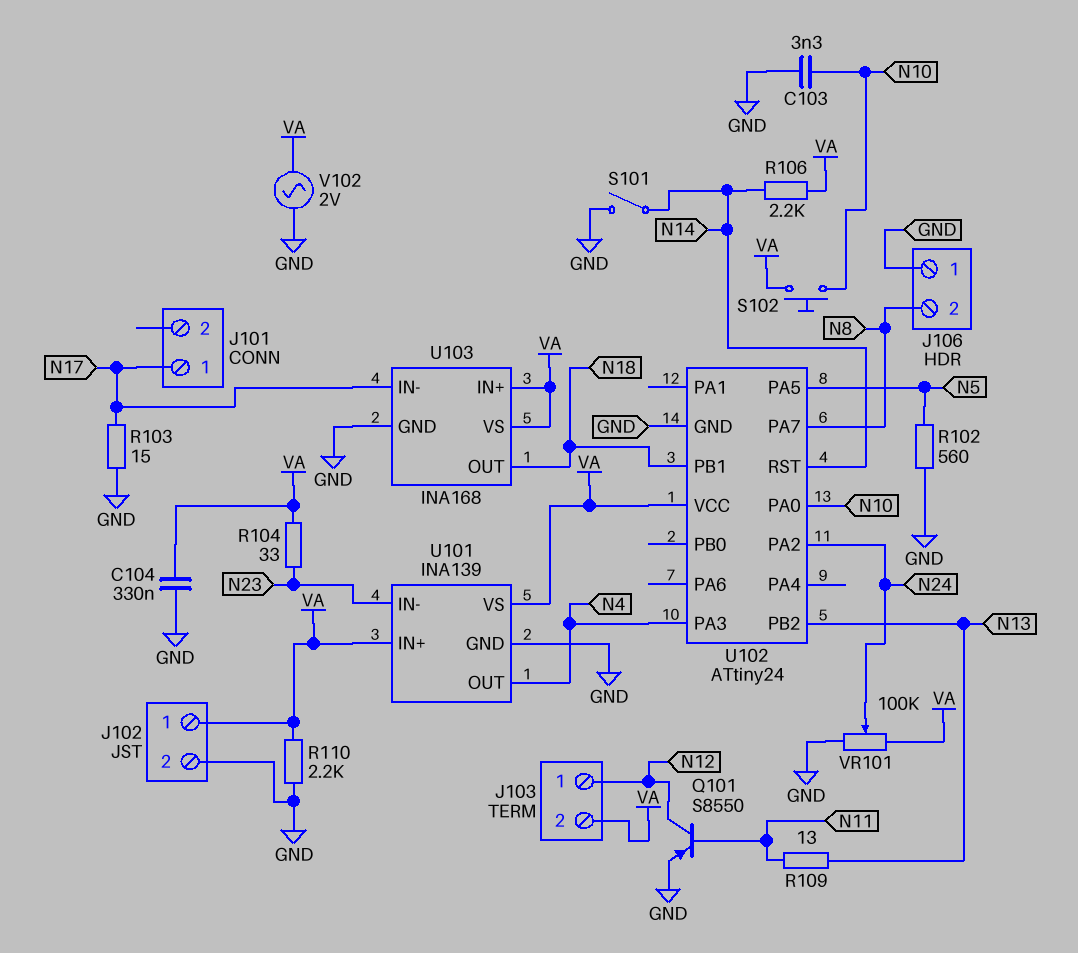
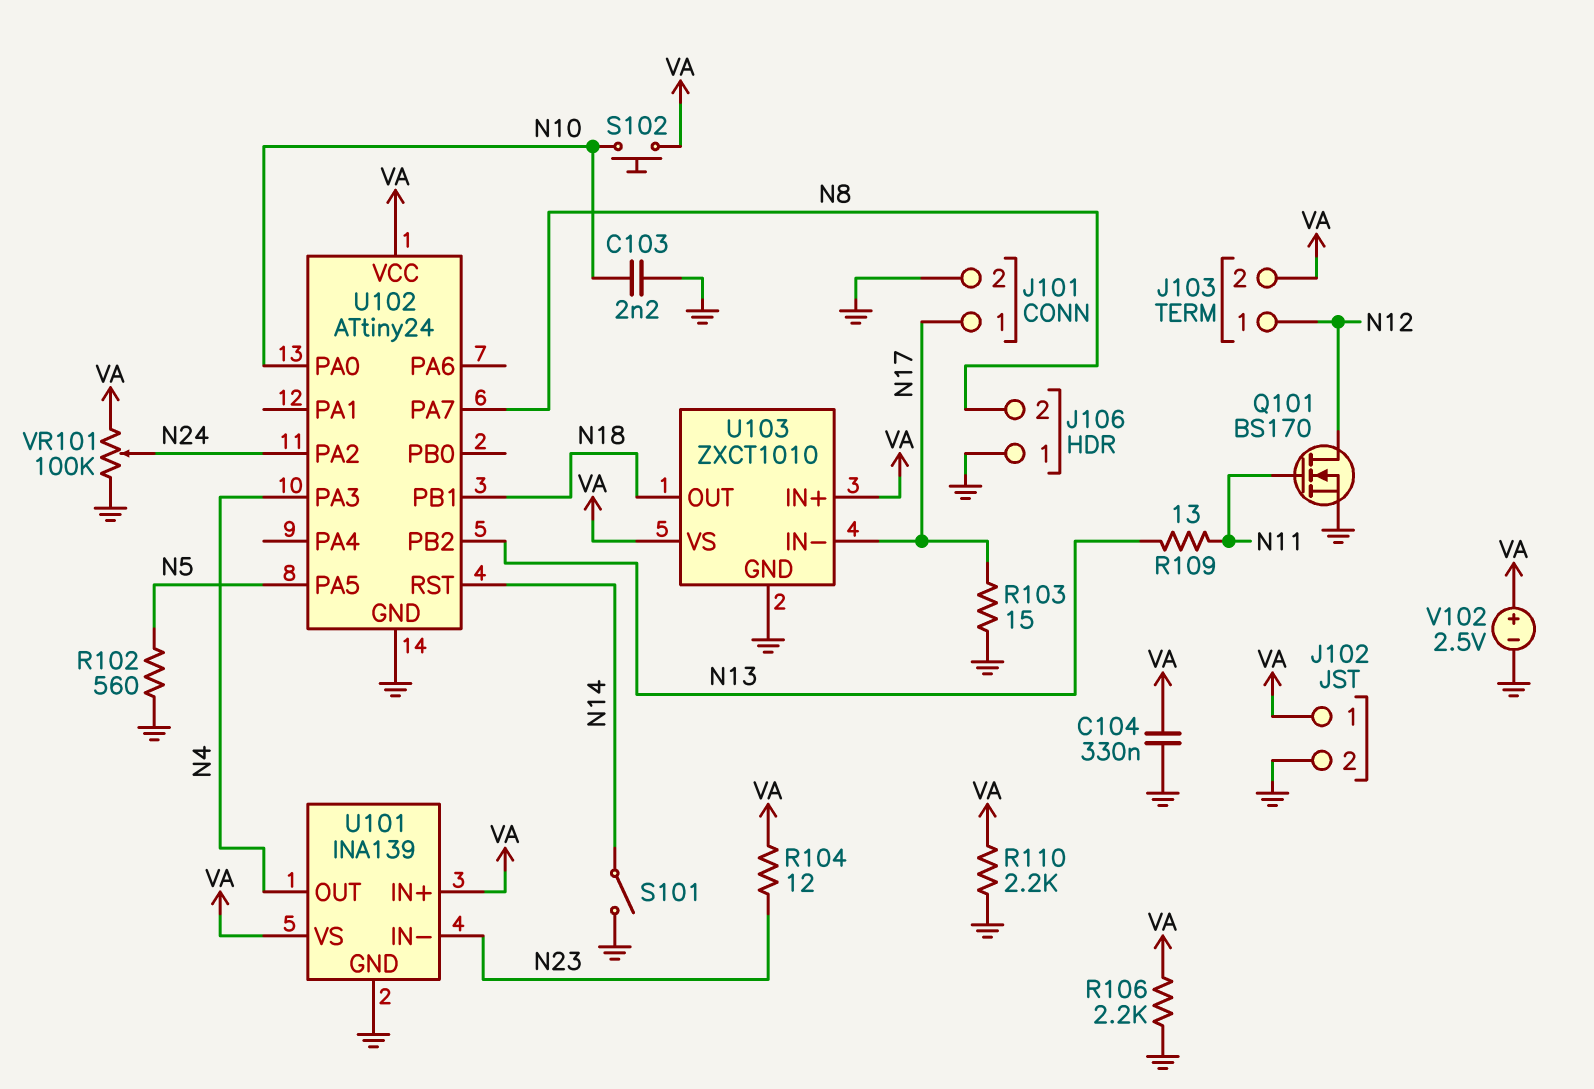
C103: 3.3nF (GND, N10) -> 2.2nF (GND, N10)
J101 pin 2: none -> GND
Q101: PNP S8550 (B N11, C N12, E GND) -> NMOS BS170 (G N11, D N12, S GND)
R104: 33 (N23, VA) -> 12 (N23, VA)
R106: 2.2k (N14, VA) -> 2.2k (GND, VA)
U103: INA168 -> ZXCT1010
V102: AC 2V (GND, VA) -> 2.5V (plus VA, minus GND)

